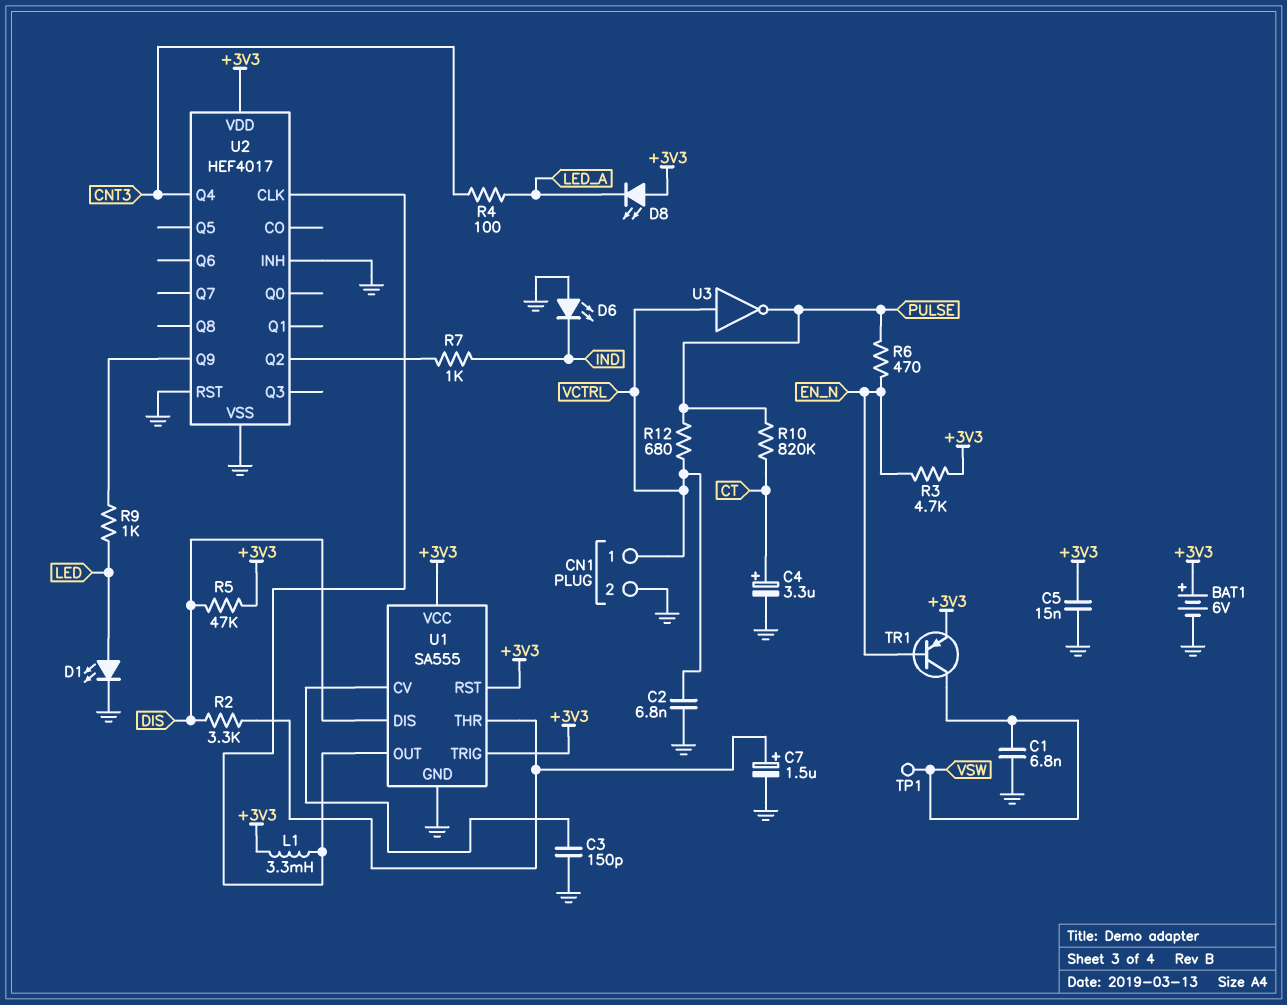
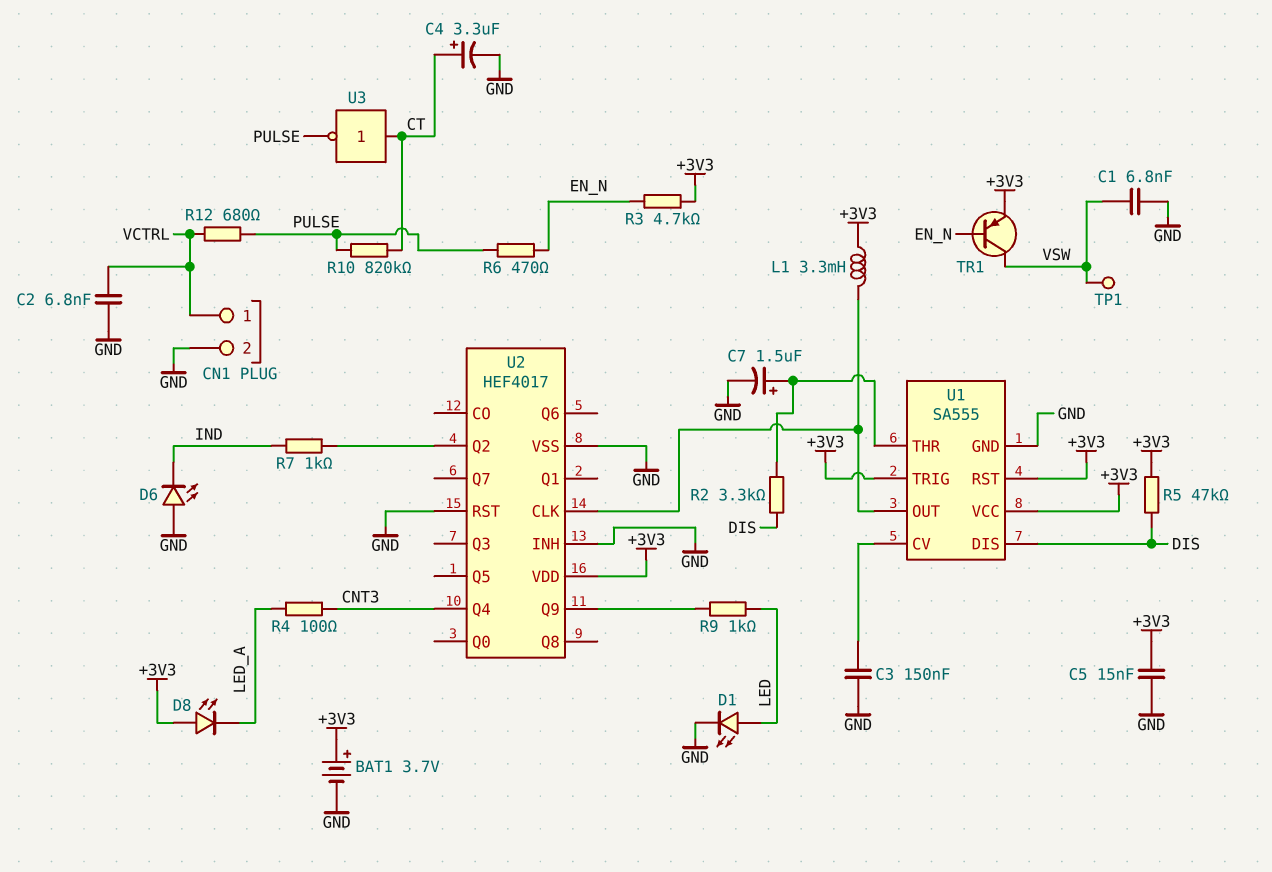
BAT1: 6V (plus +3V3, minus GND) -> 3.7V (plus +3V3, minus GND)
C3: 150pF (GND, U1/CV) -> 150nF (GND, U1/CV)
U3: NOT (in VCTRL, out PULSE) -> NOT (in CT, out PULSE)

